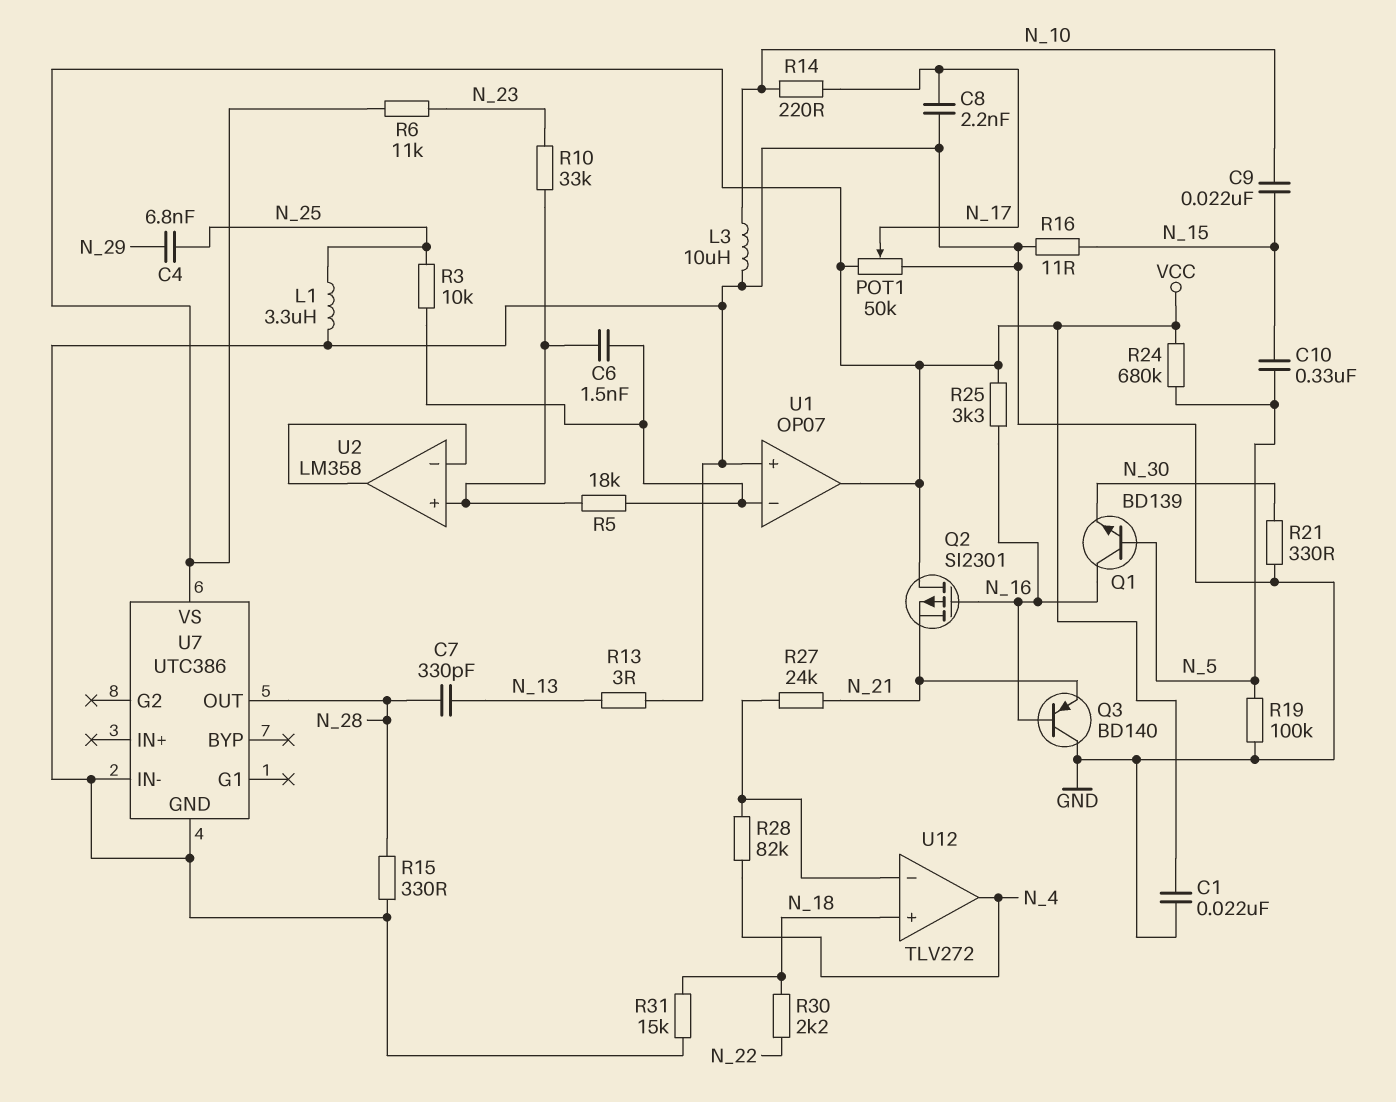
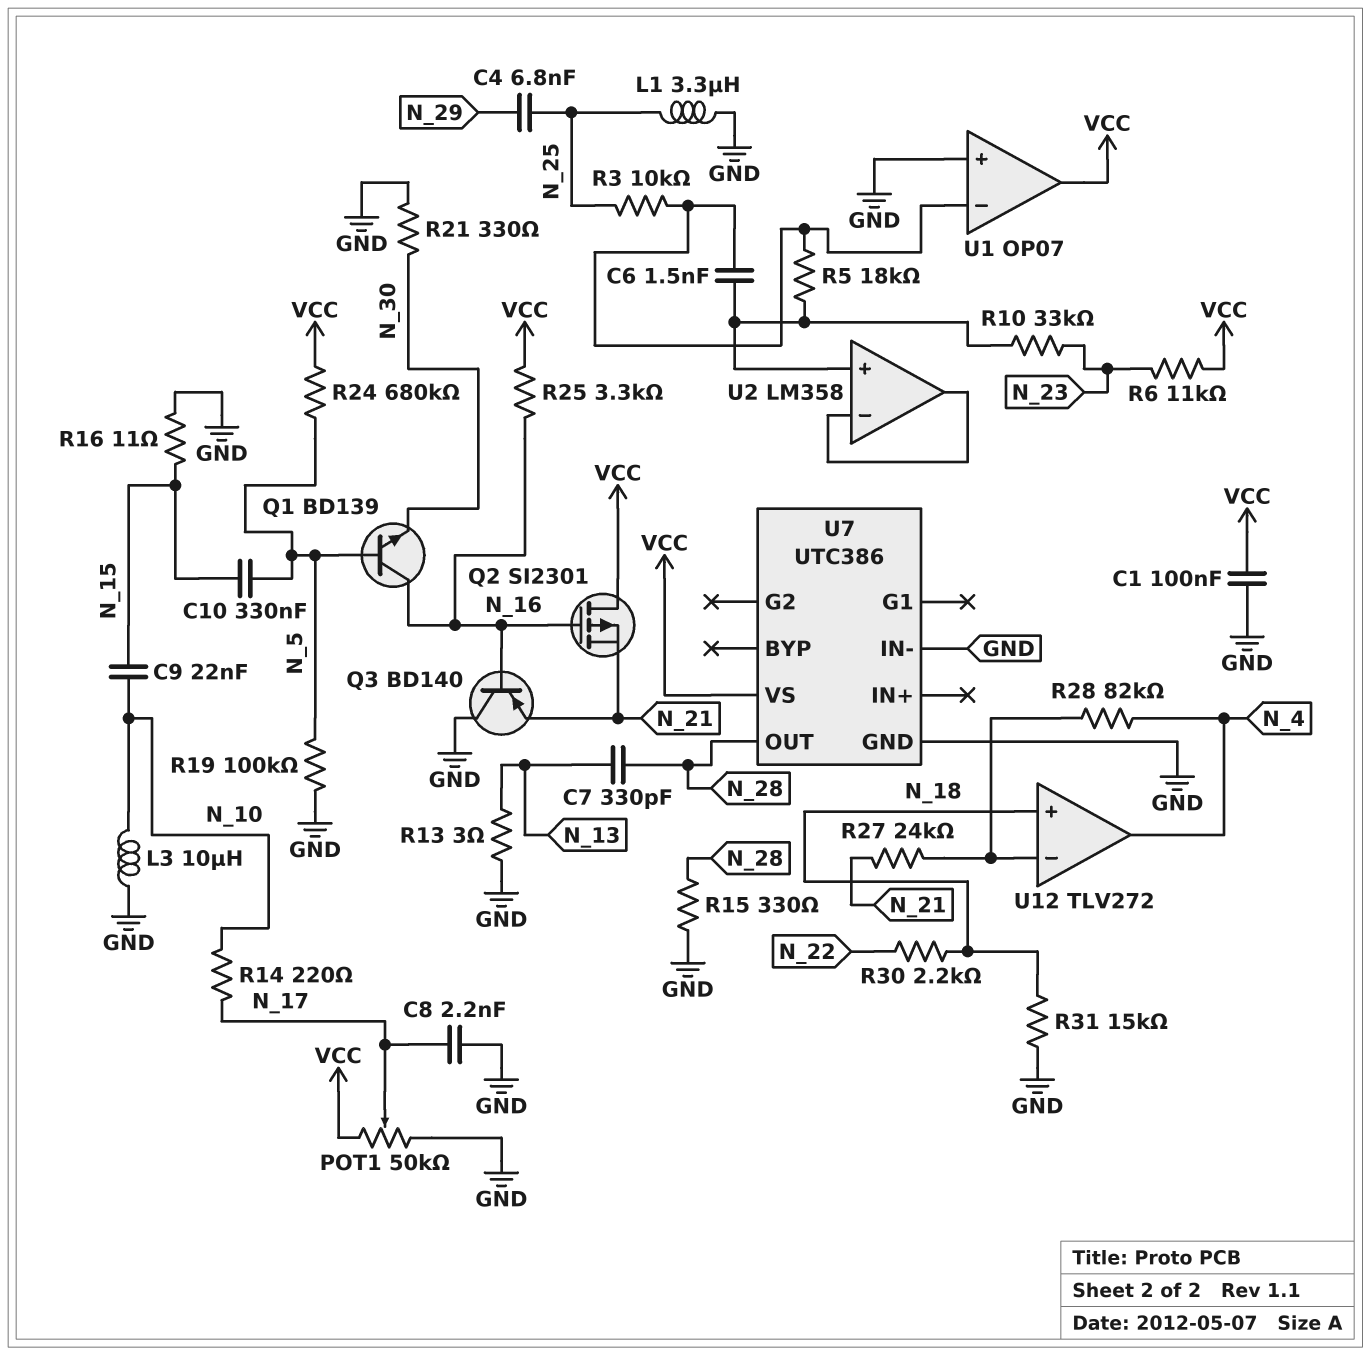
C1: 22nF (GND, VCC) -> 100nF (GND, VCC)

